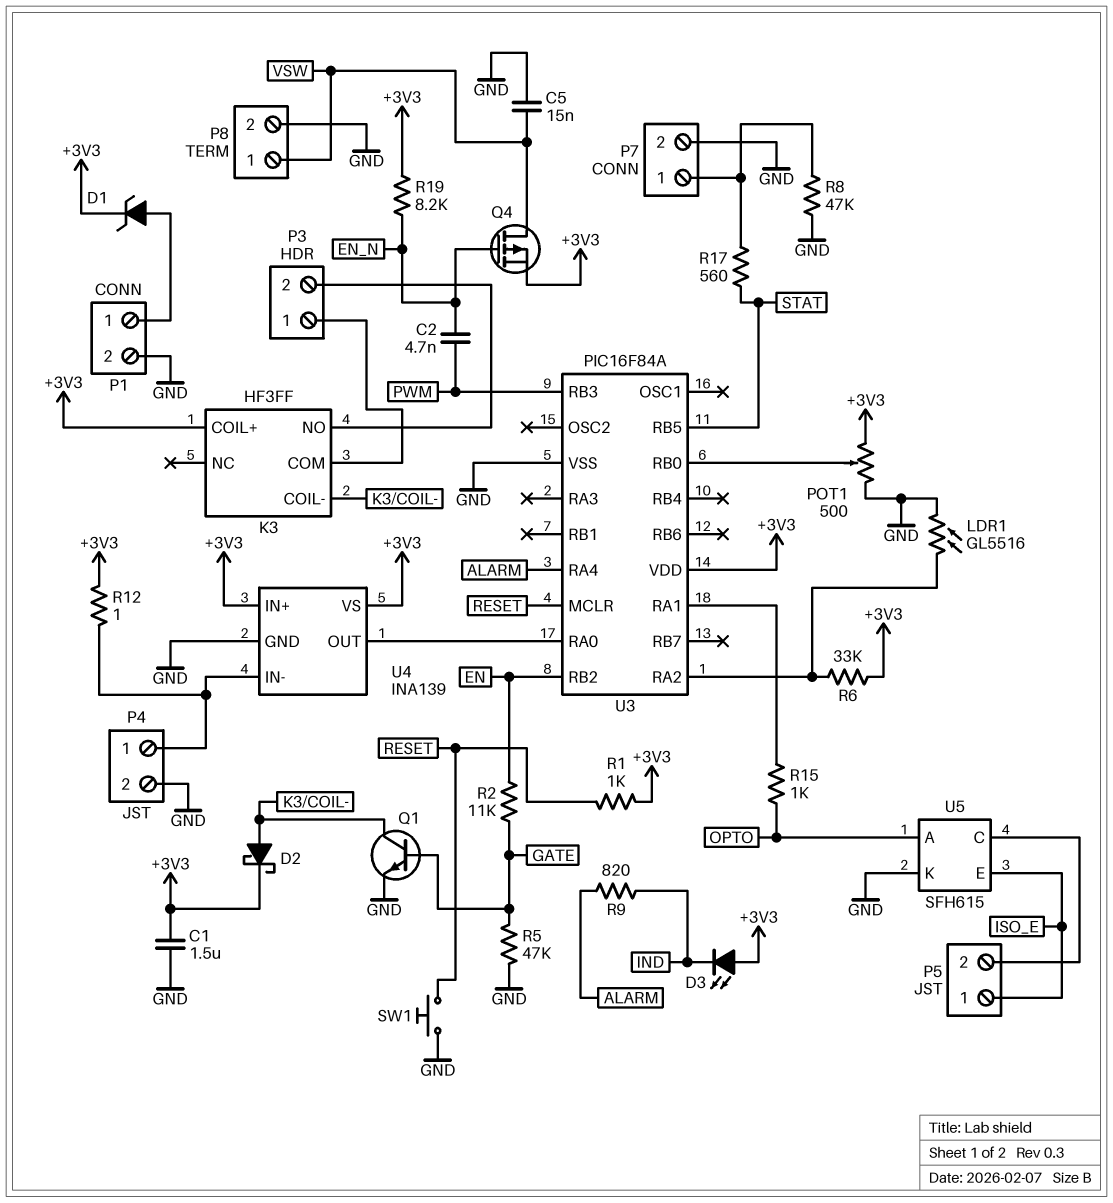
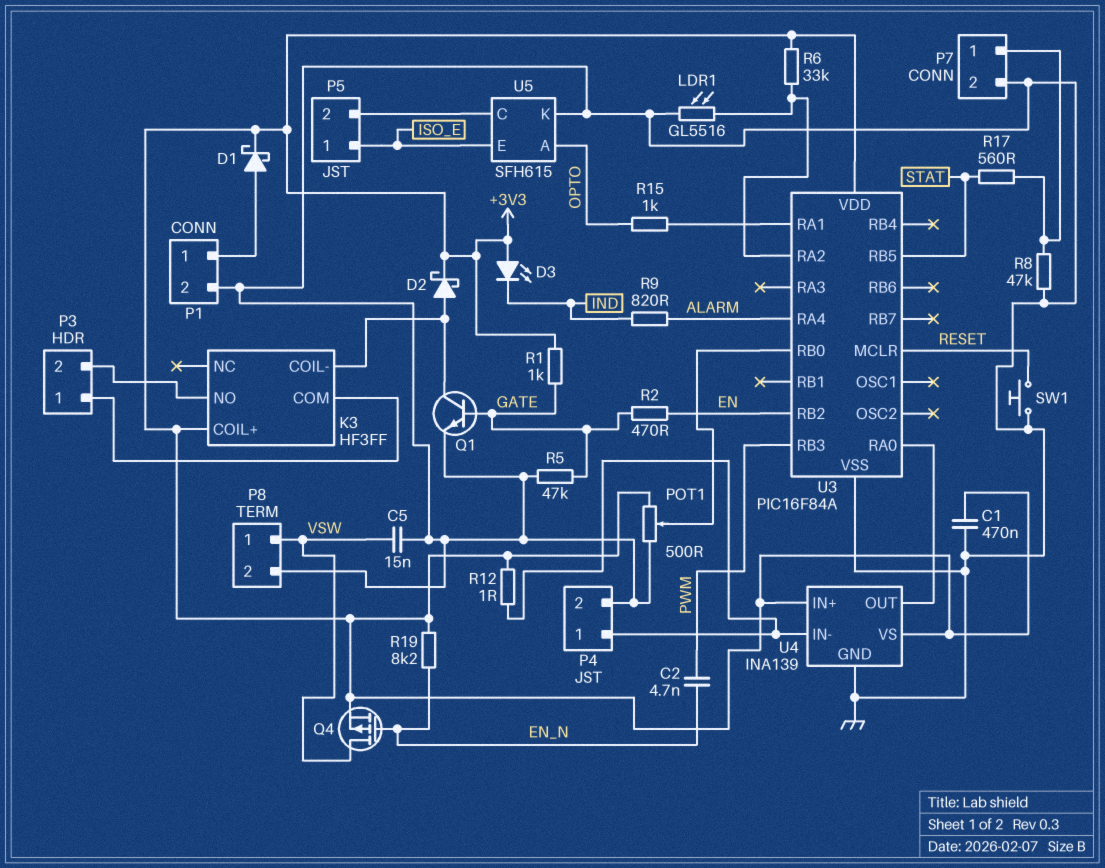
C1: 1.5uF (+3V3, GND) -> 470nF (+3V3, GND)
D1: zener (A P1/1, K +3V3) -> schottky (A P1/1, K +3V3)
R1: 1k (+3V3, RESET) -> 1k (+3V3, GATE)
R2: 11k (EN, GATE) -> 470 (EN, GATE)

